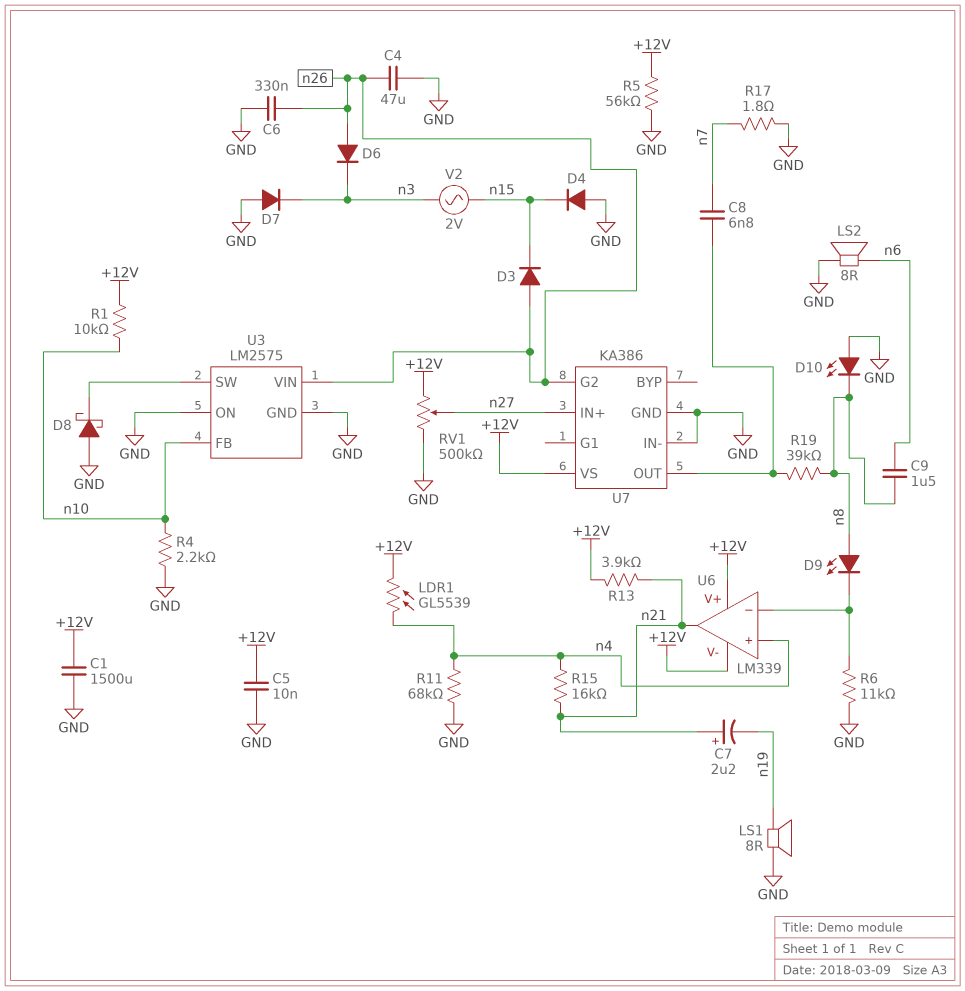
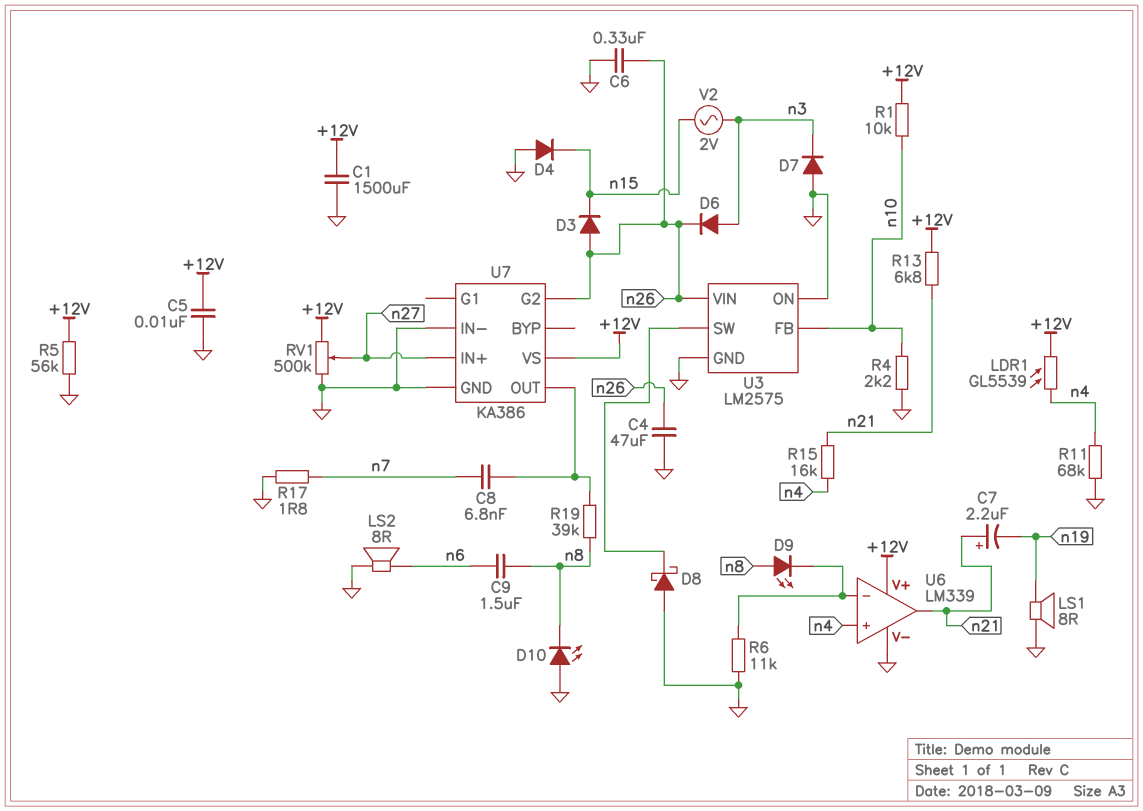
D6: diode (A n26, K n3) -> diode (A n3, K n26)
R13: 3.9k (+12V, n21) -> 6.8k (+12V, n21)
U6 pin V-: +12V -> GND

